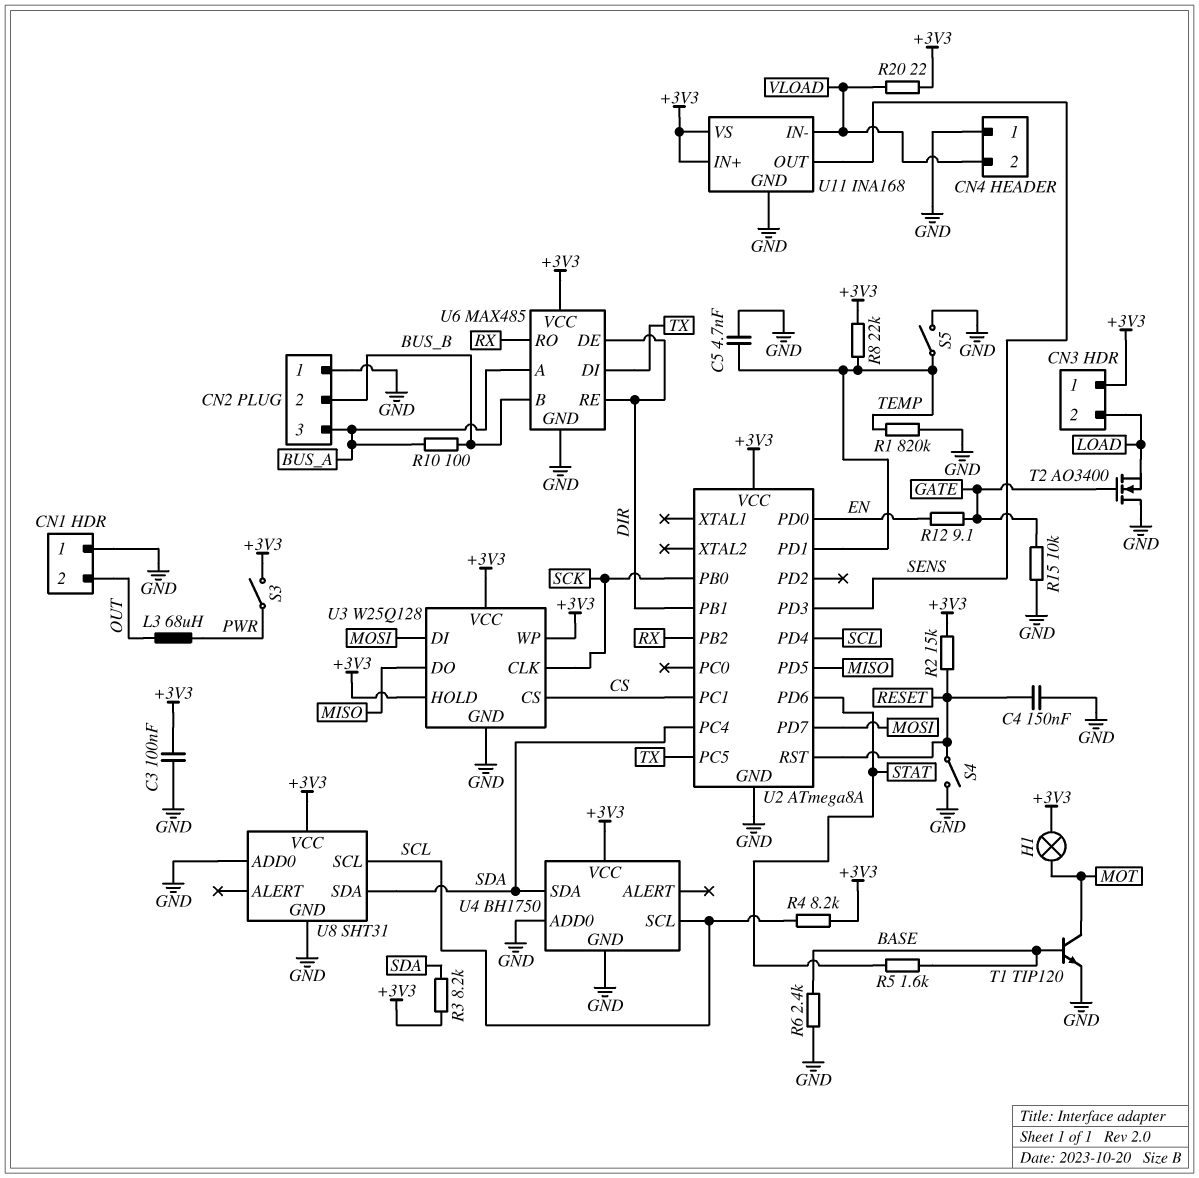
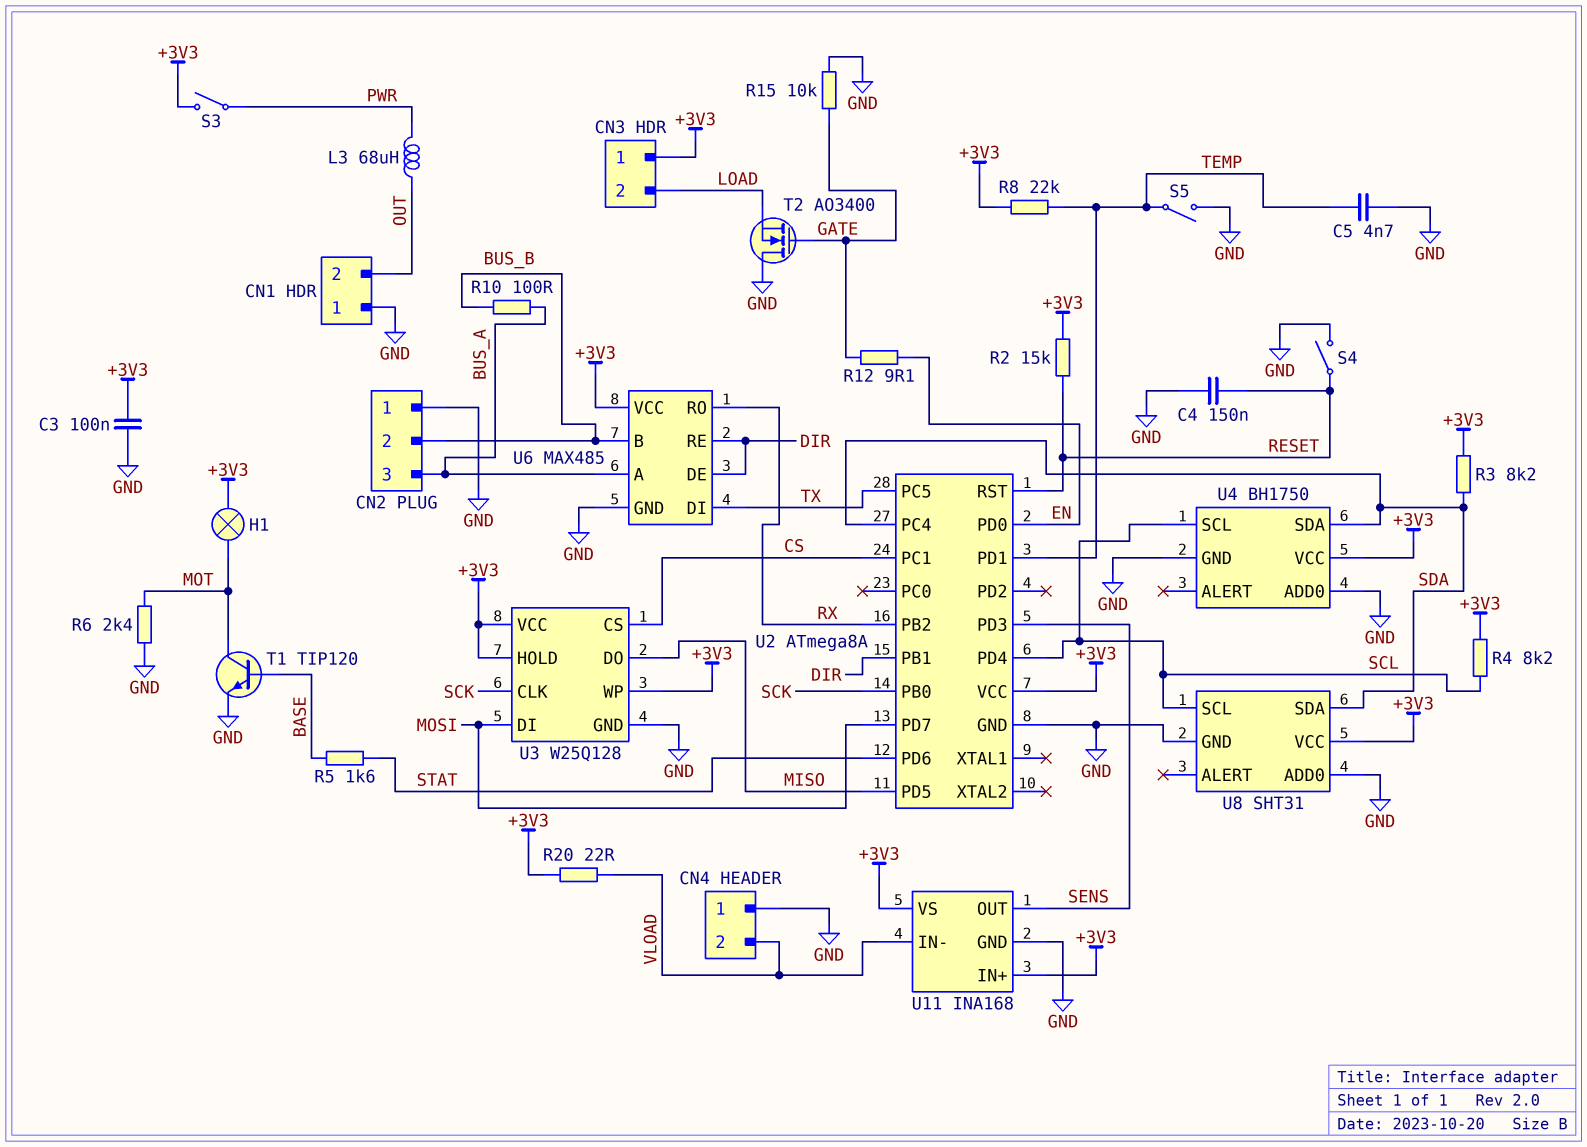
R1: 820k (GND, TEMP) -> none
R6: 2.4k (BASE, GND) -> 2.4k (GND, MOT)

